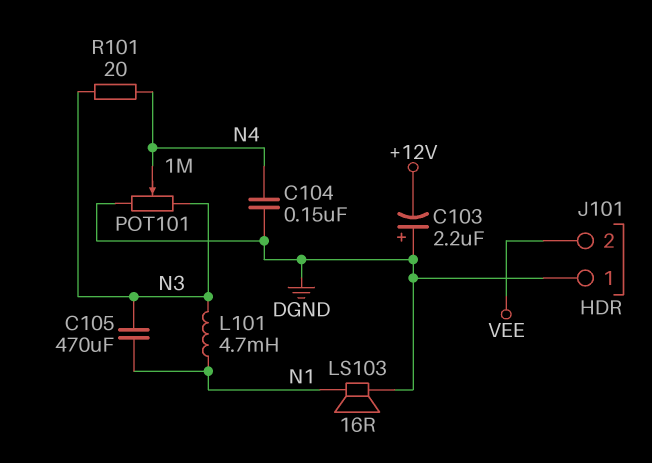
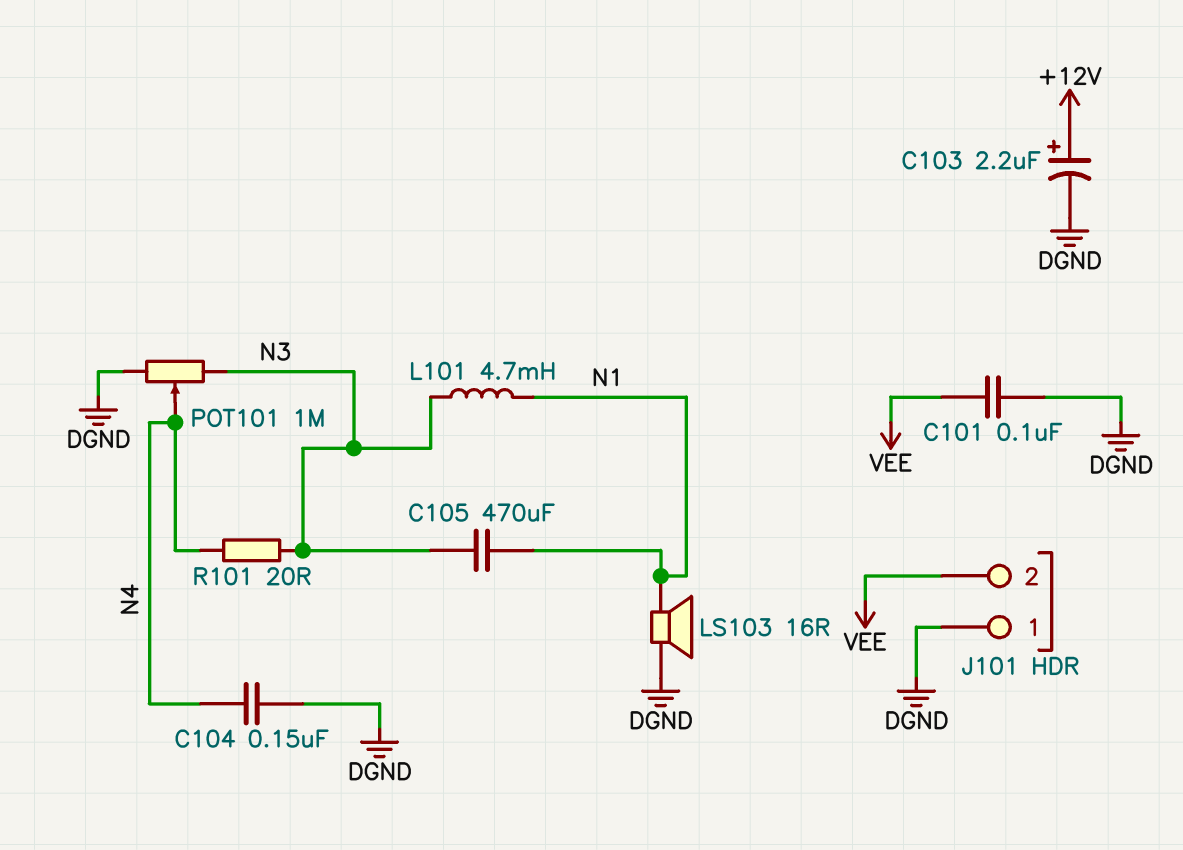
C101: none -> 100nF (DGND, VEE)
C103: 2.2uF (plus DGND, minus +12V) -> 2.2uF (plus +12V, minus DGND)

